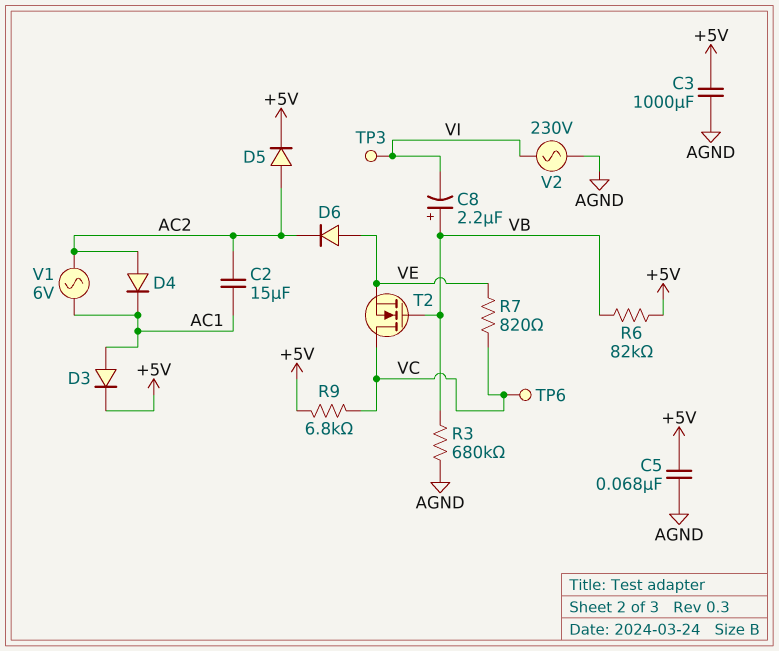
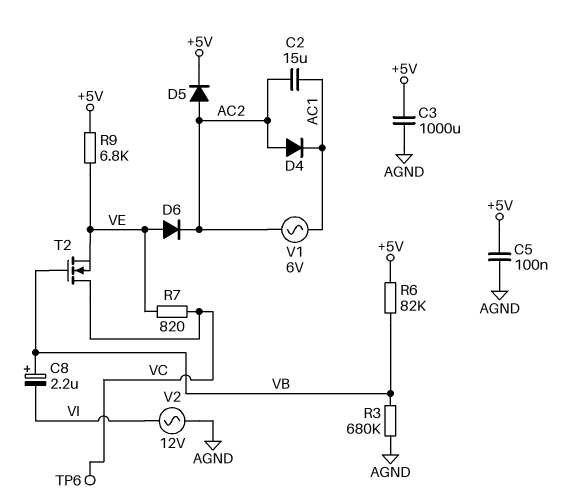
C5: 68nF (+5V, AGND) -> 100nF (+5V, AGND)
D3: diode (A AC1, K +5V) -> none
R9: 6.8k (+5V, VC) -> 6.8k (+5V, VE)
TP3: test point (VI) -> none
V2: AC 230V (AGND, VI) -> AC 12V (AGND, VI)

